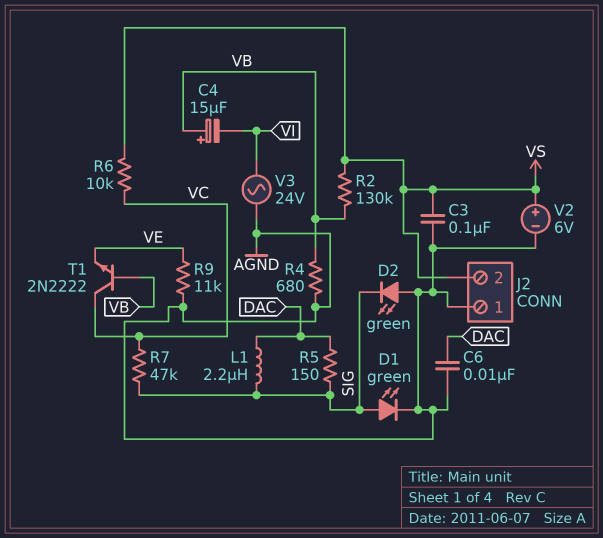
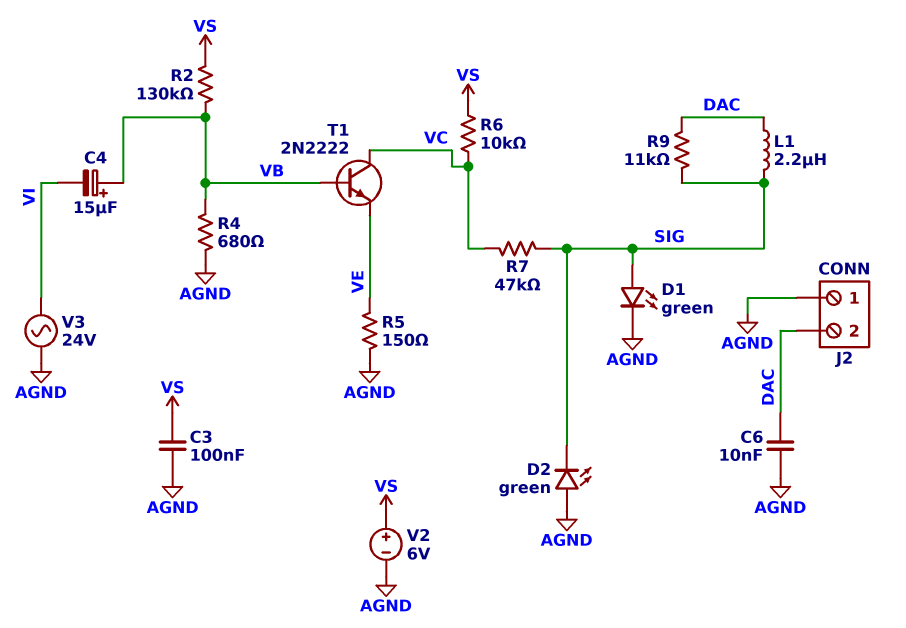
J2 pin 2: VS -> DAC
R5: 150 (DAC, SIG) -> 150 (AGND, VE)
R9: 11k (AGND, VE) -> 11k (DAC, SIG)

